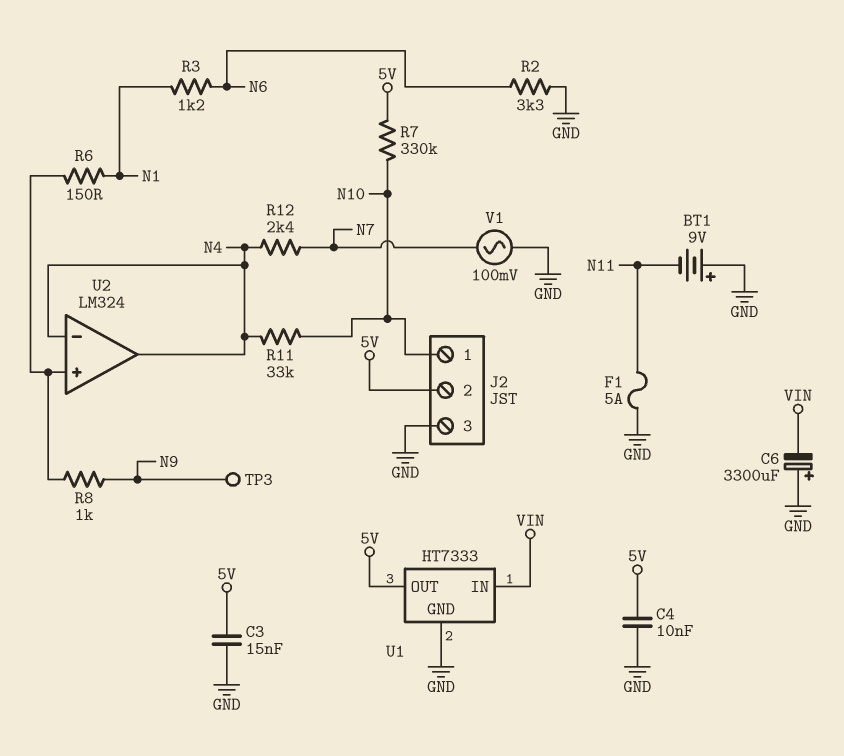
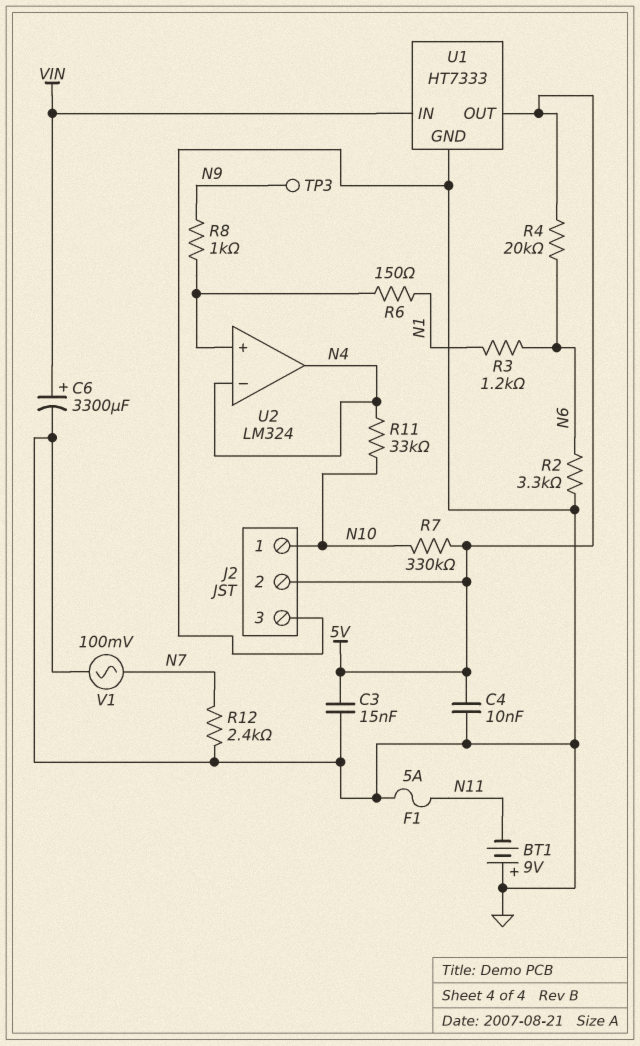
C6: 3300uF (plus GND, minus VIN) -> 3300uF (plus VIN, minus GND)
R4: none -> 20k (5V, N6)
R12: 2.4k (N4, N7) -> 2.4k (GND, N7)

